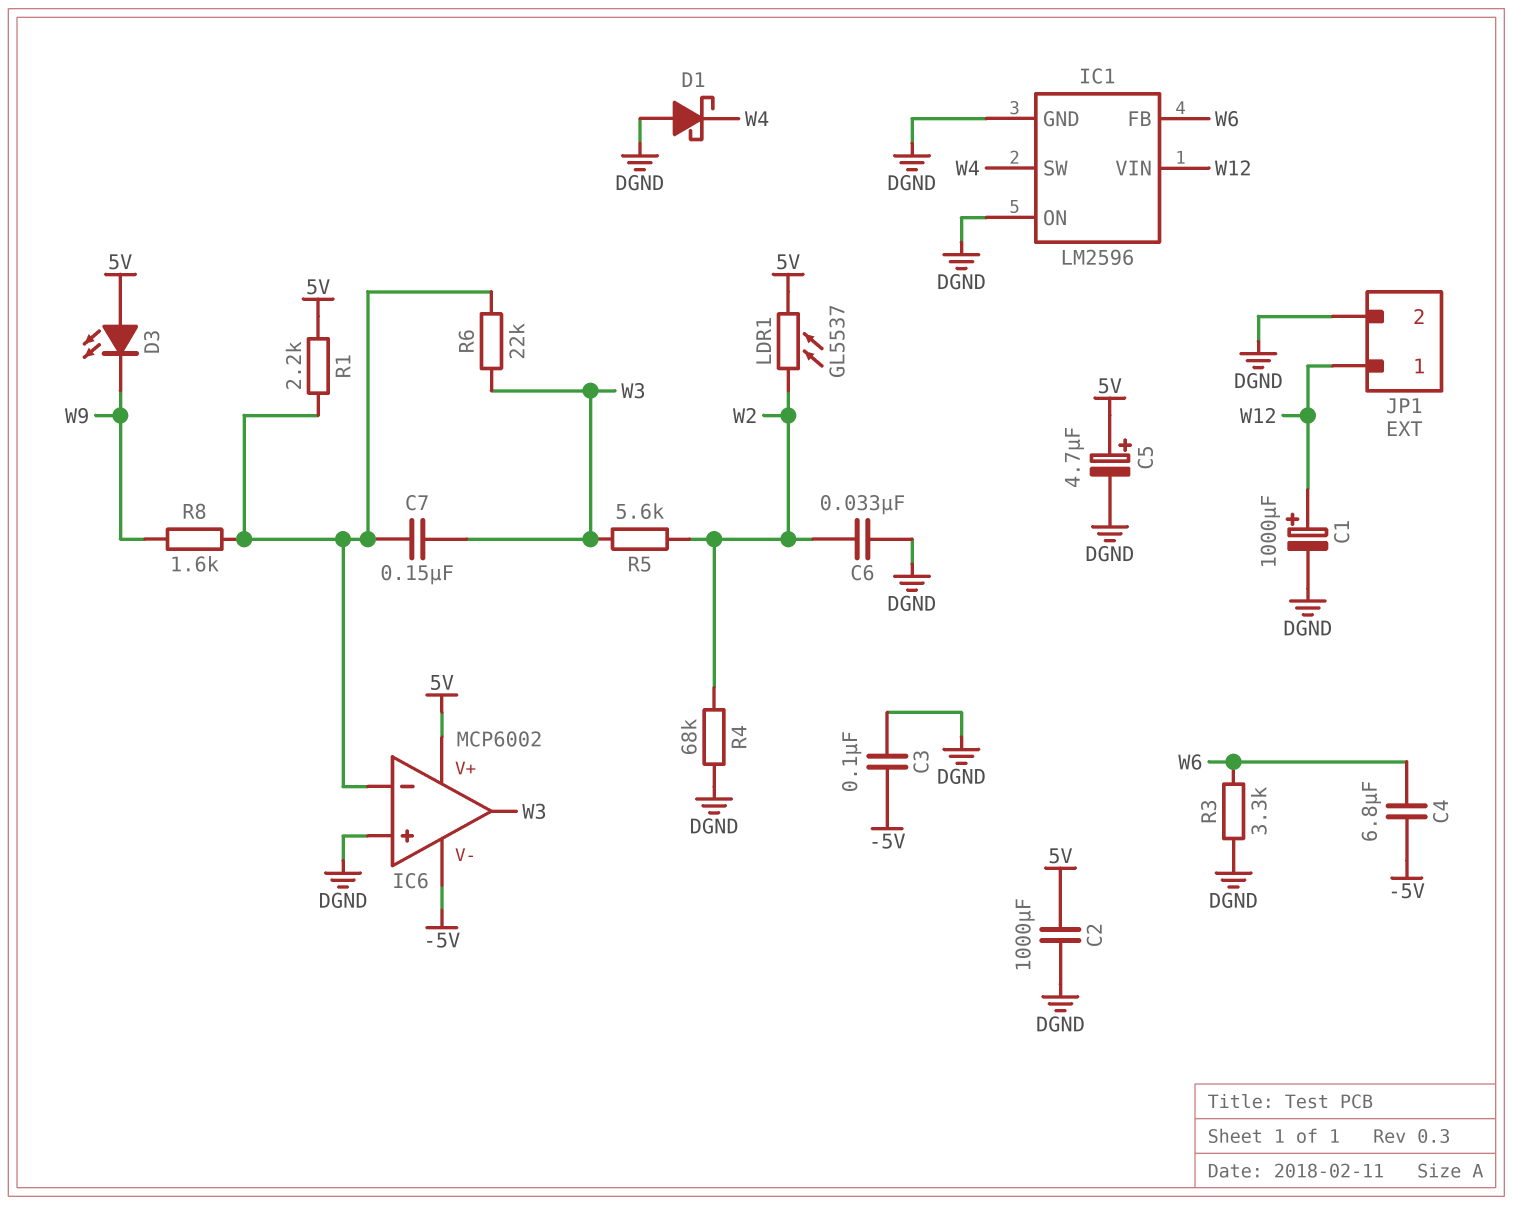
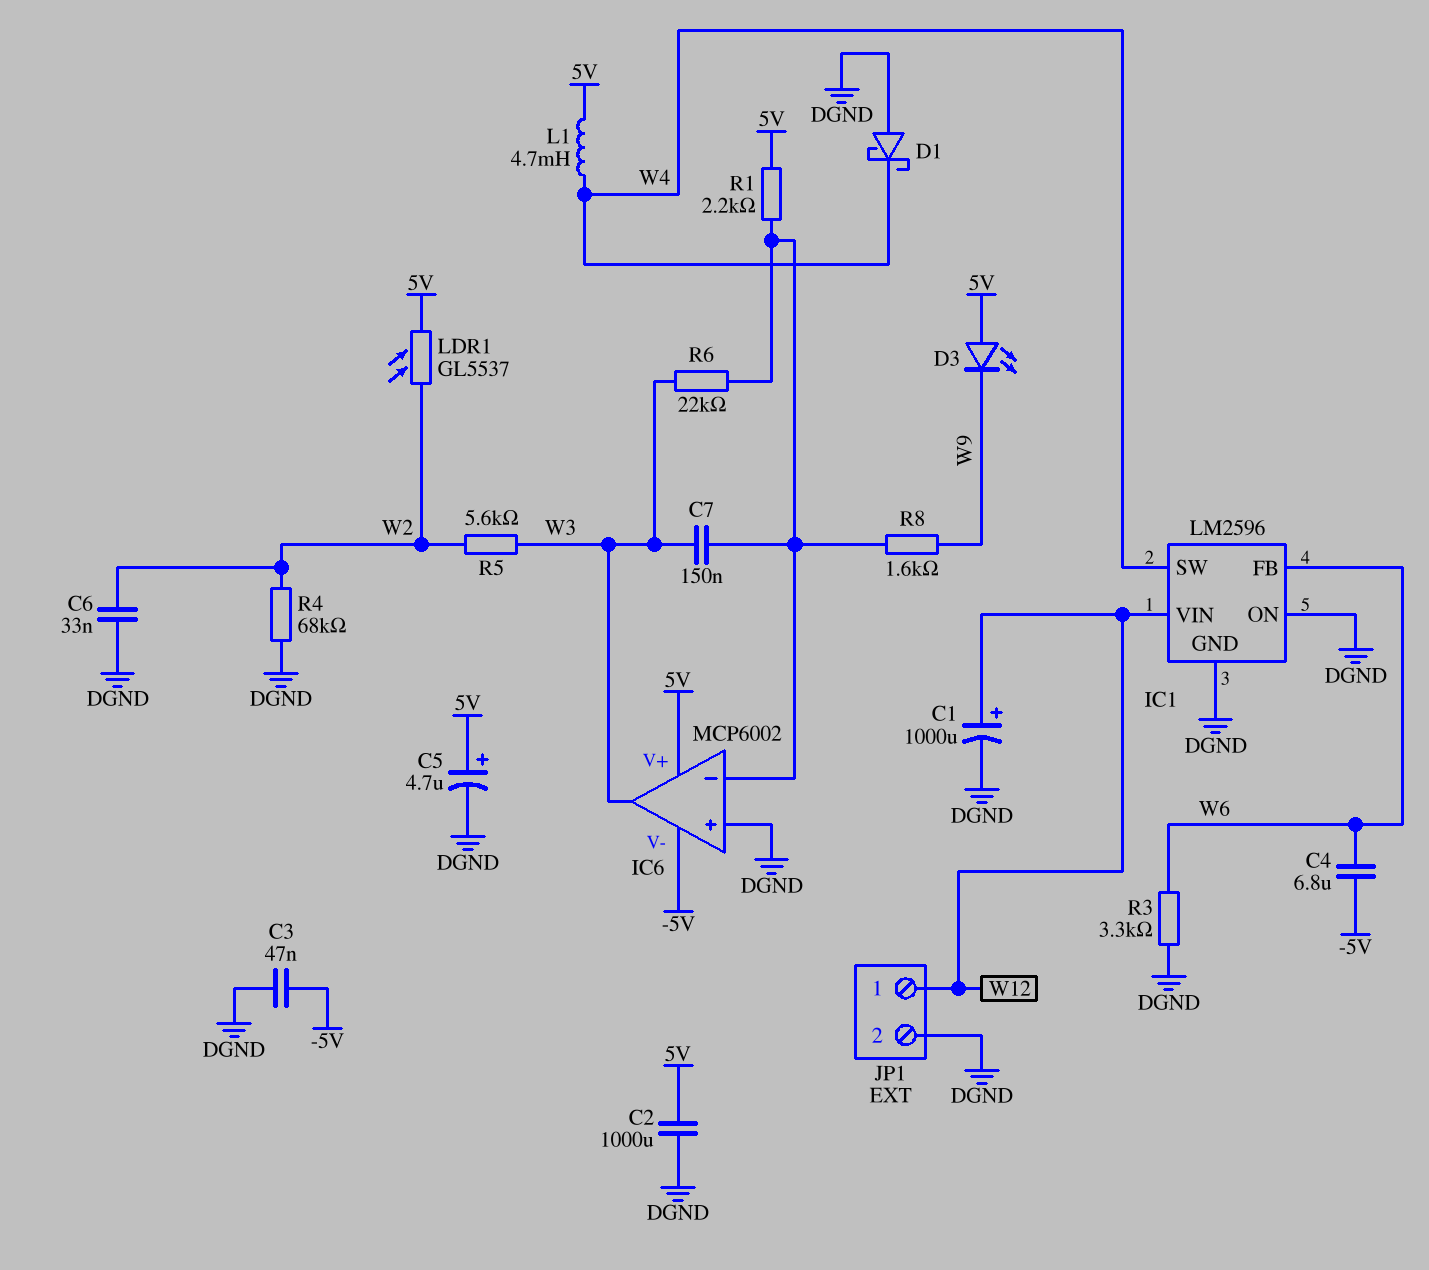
C3: 100nF (-5V, DGND) -> 47nF (-5V, DGND)
L1: none -> 4.7mH (5V, W4)

